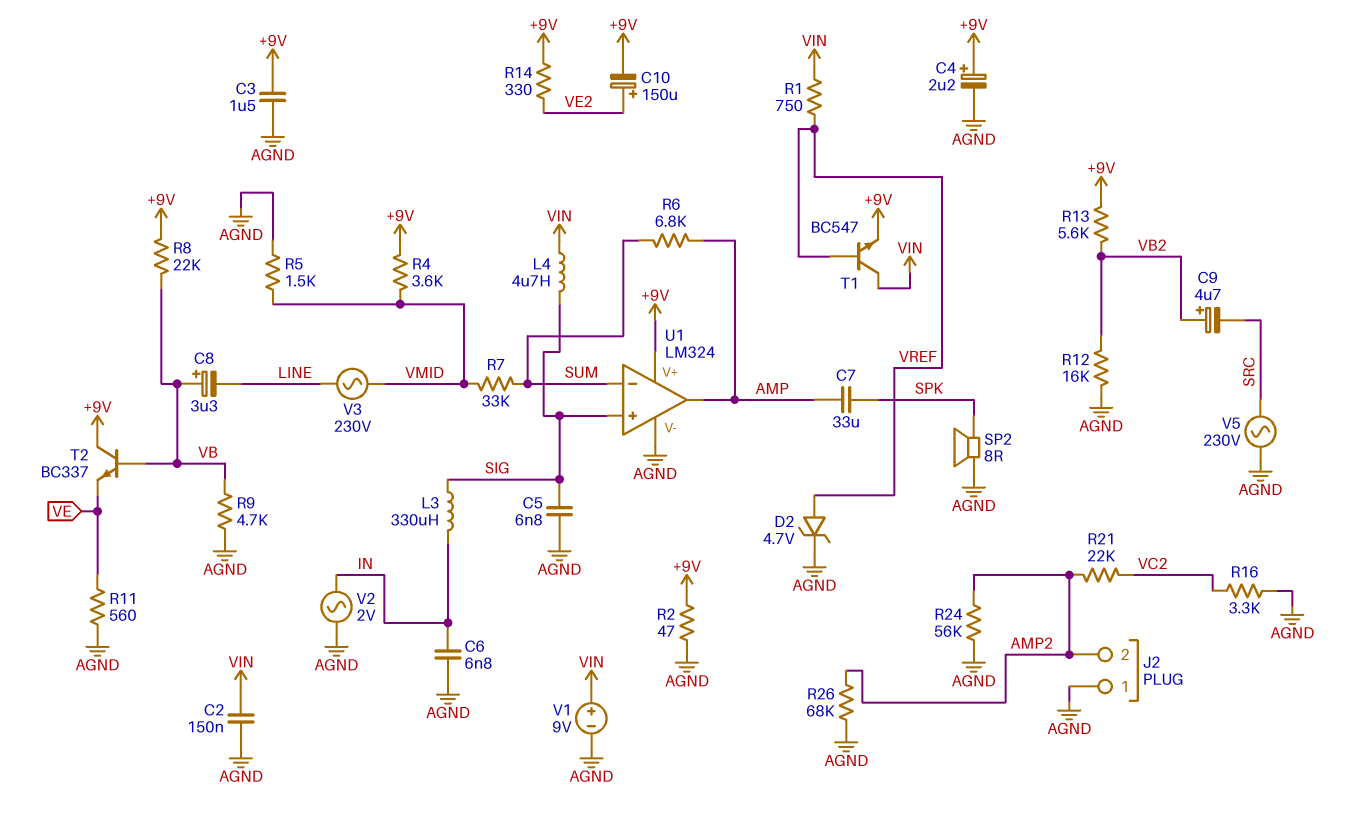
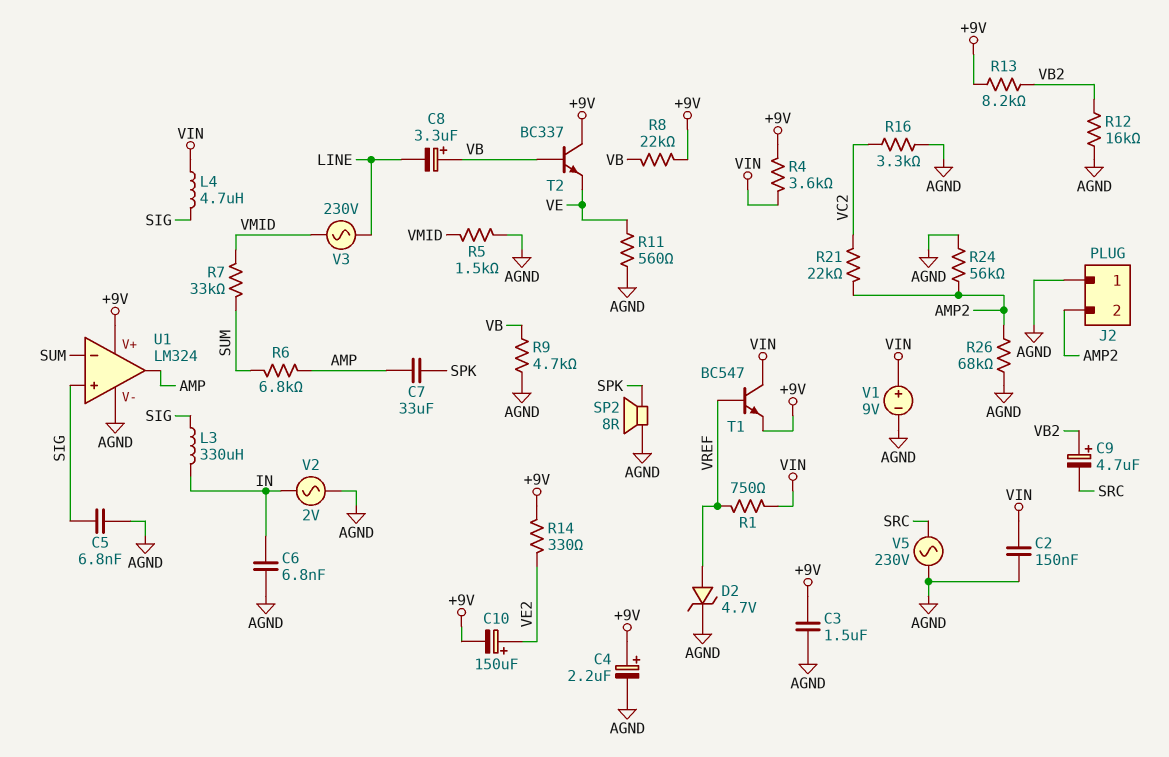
R2: 47 (+9V, AGND) -> none
R4: 3.6k (+9V, VMID) -> 3.6k (+9V, VIN)
R13: 5.6k (+9V, VB2) -> 8.2k (+9V, VB2)

